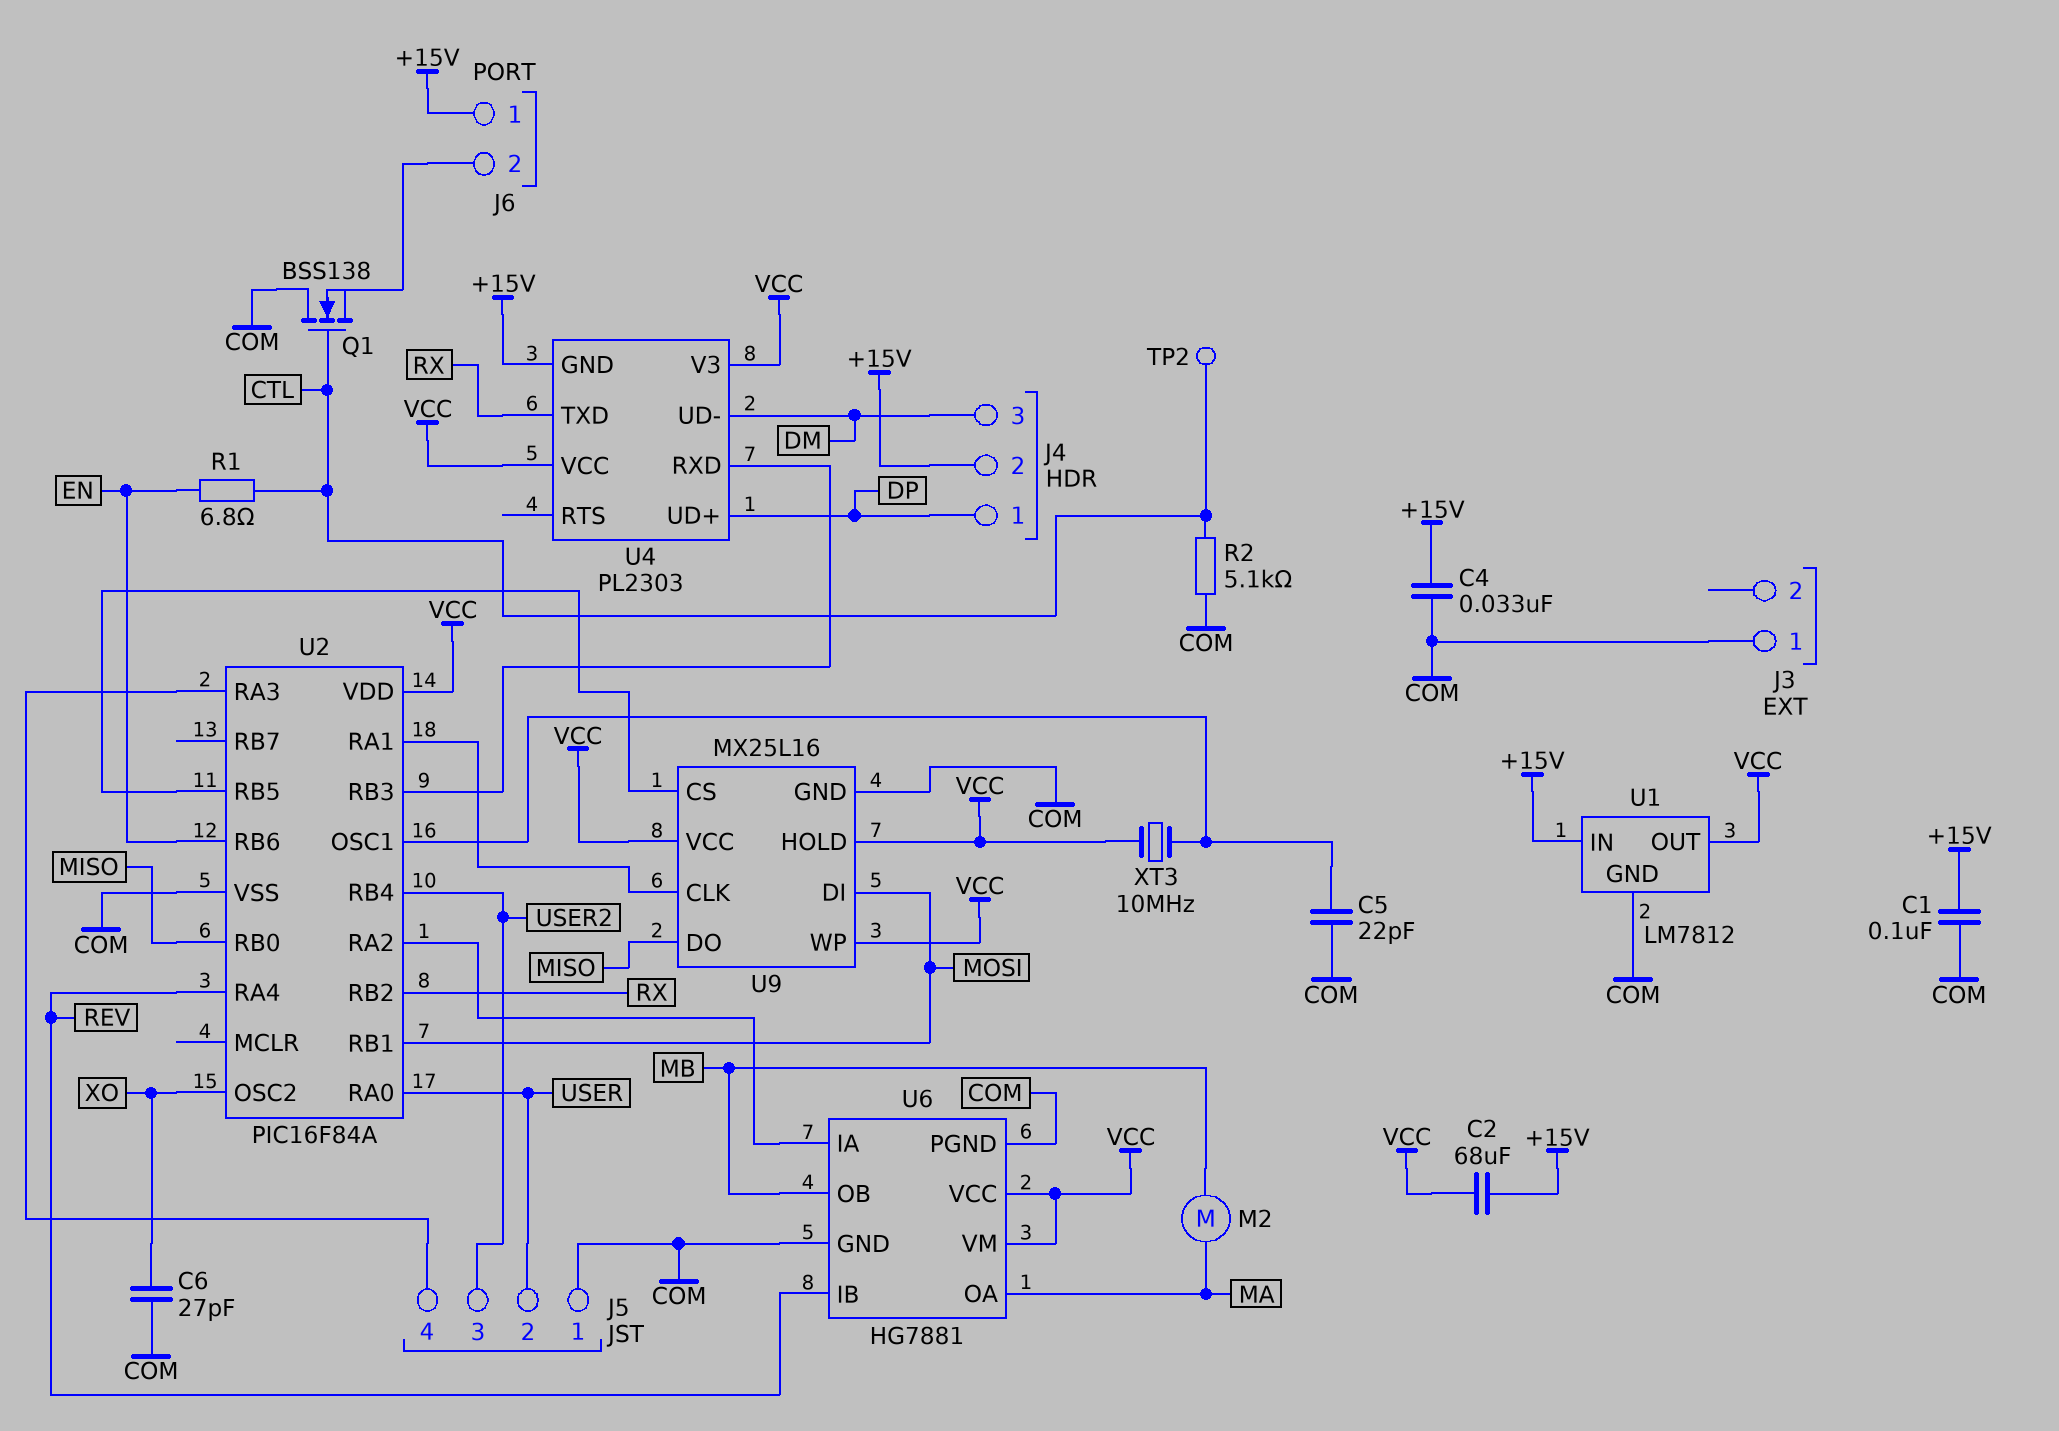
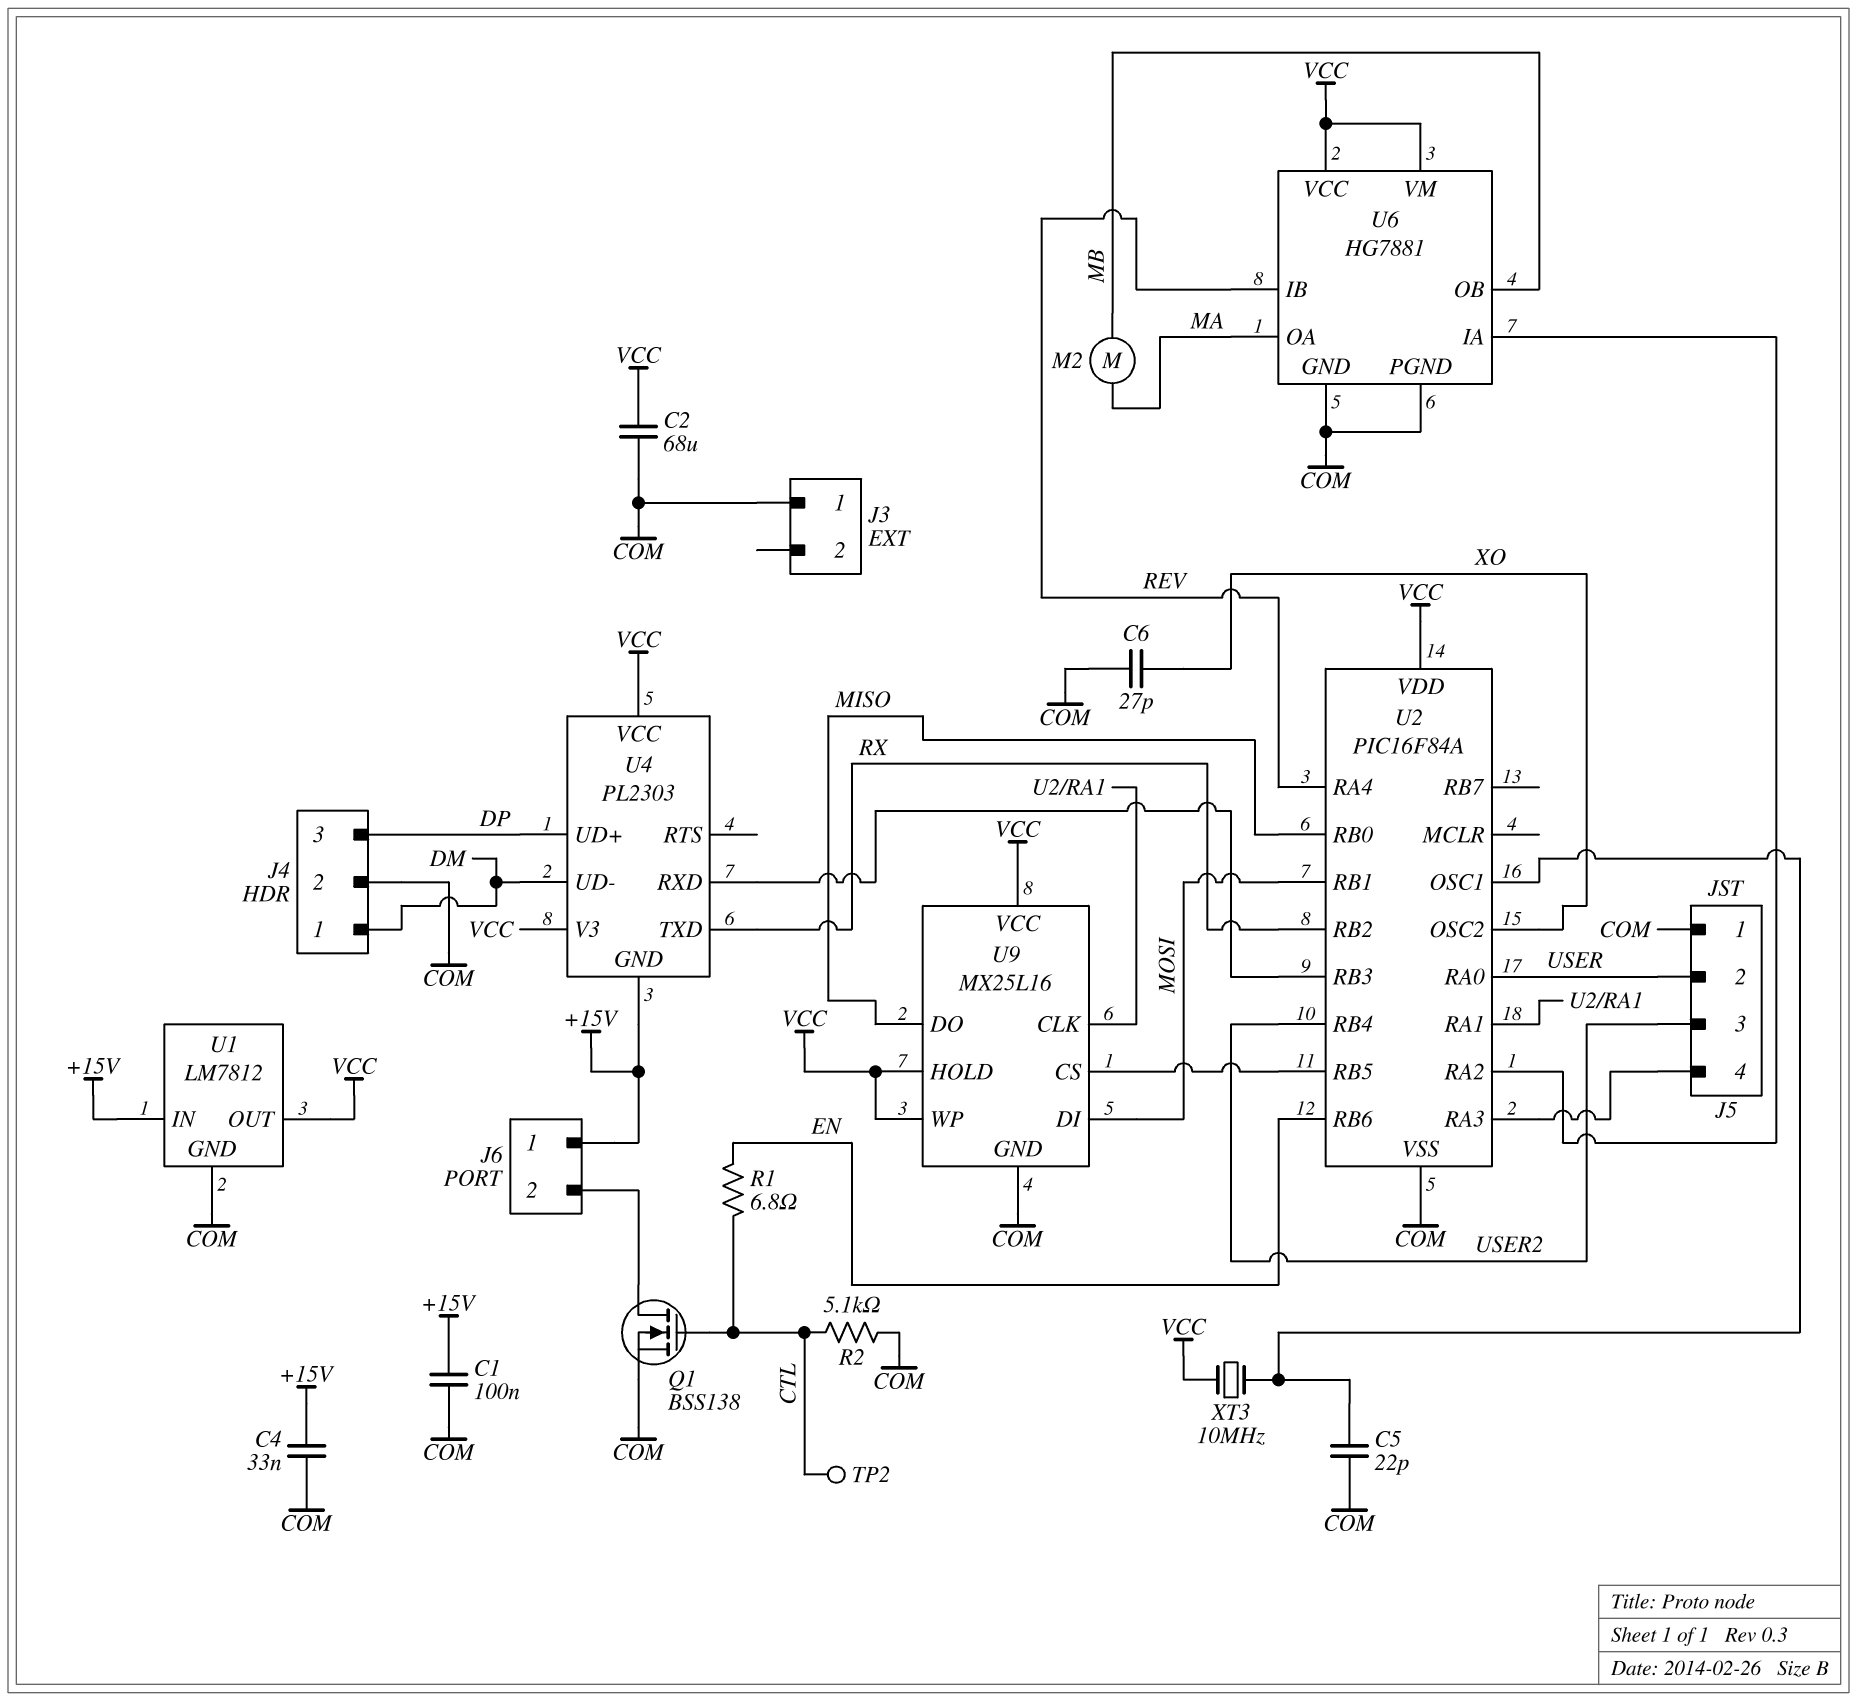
C2: 68uF (+15V, VCC) -> 68uF (COM, VCC)
J4 pin 1: DP -> DM
J4 pin 2: +15V -> COM
J4 pin 3: DM -> DP
Q1: NMOS BSS138 (G CTL, D COM, S J6/2) -> NMOS BSS138 (G CTL, D J6/2, S COM)

